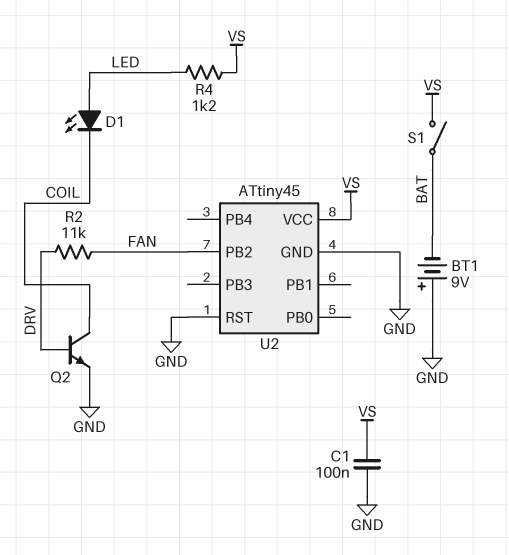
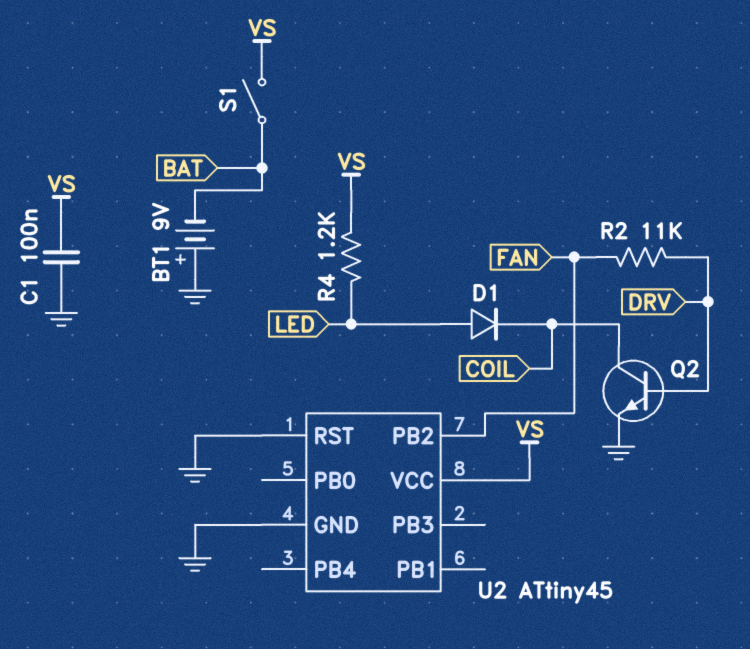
D1: LED (A LED, K COIL) -> diode (A LED, K COIL)

